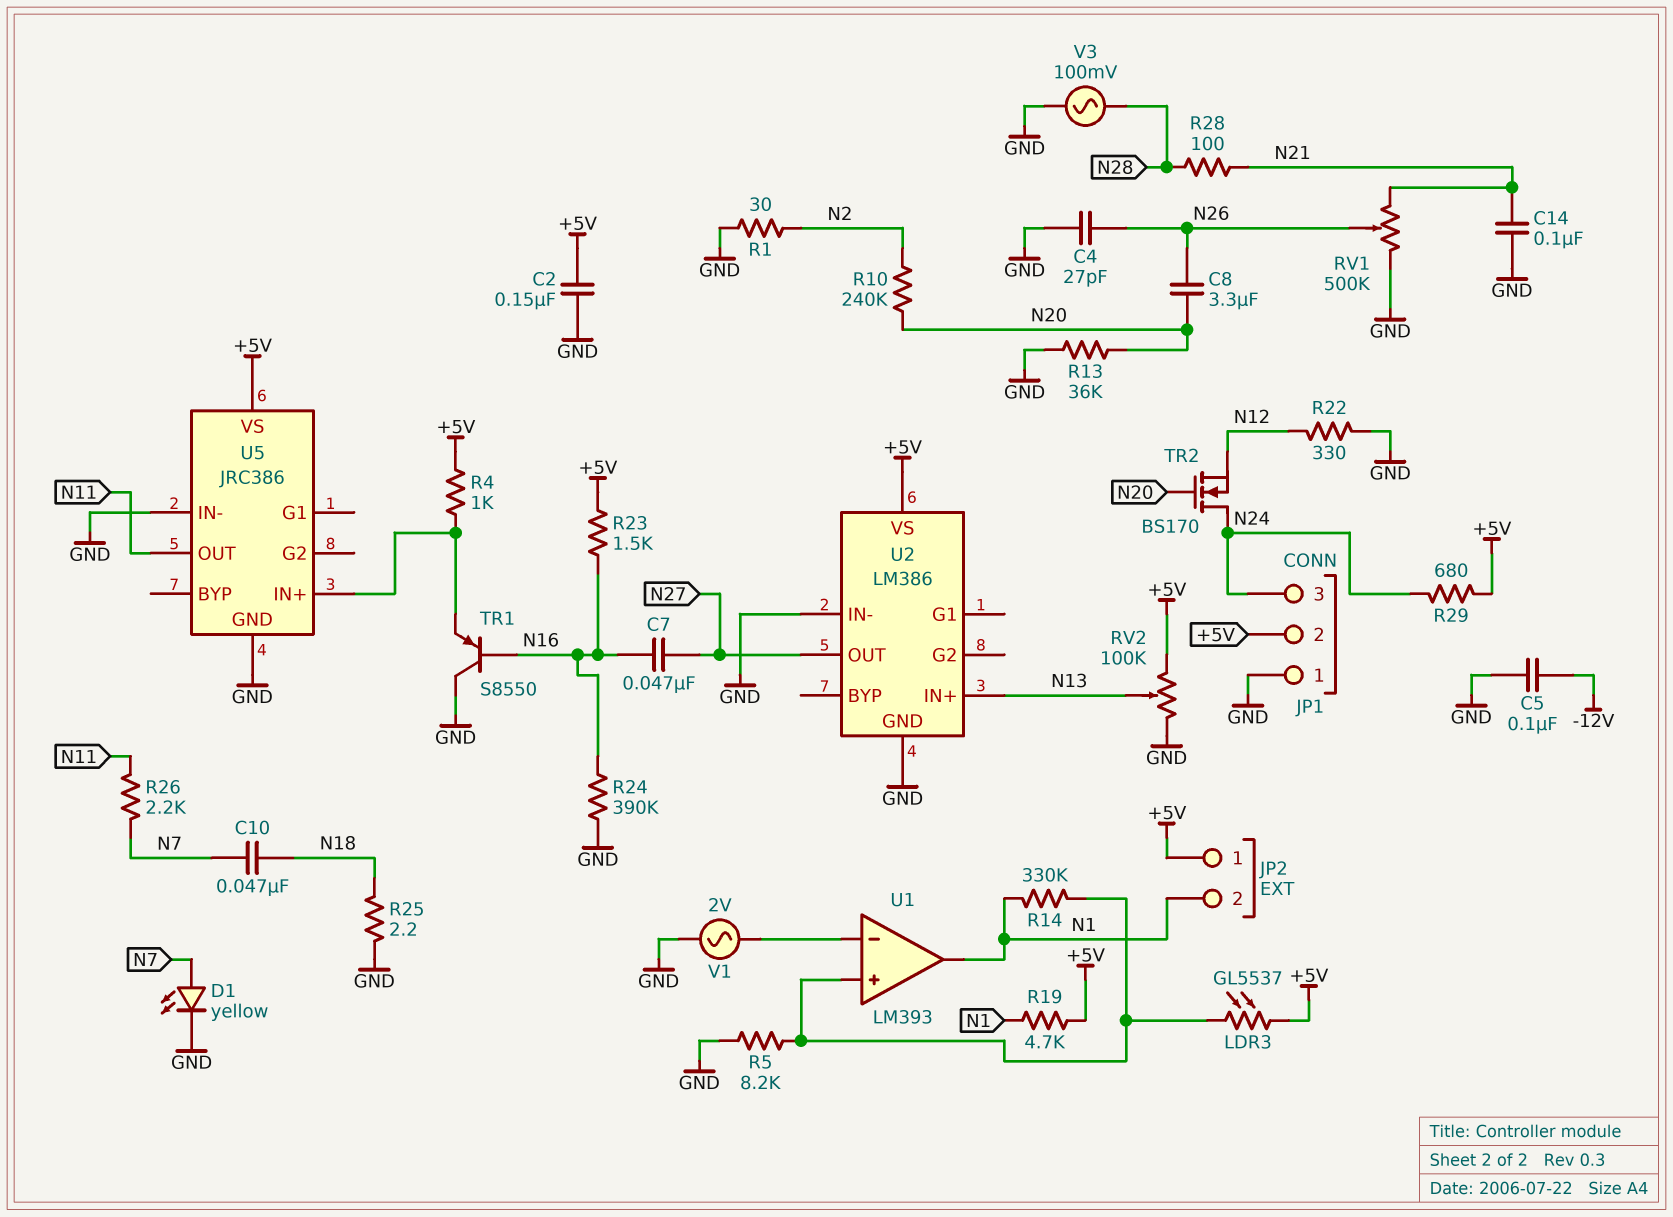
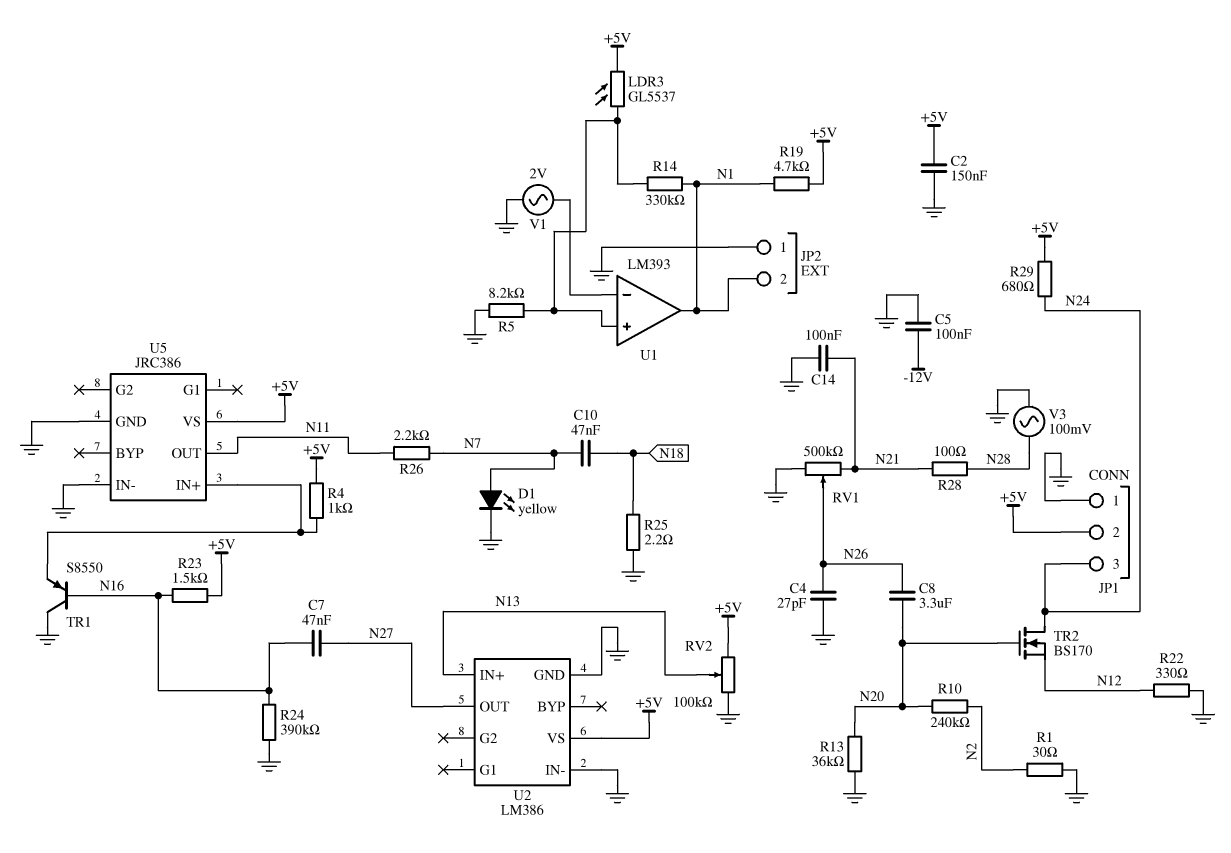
JP2 pin 1: +5V -> GND

